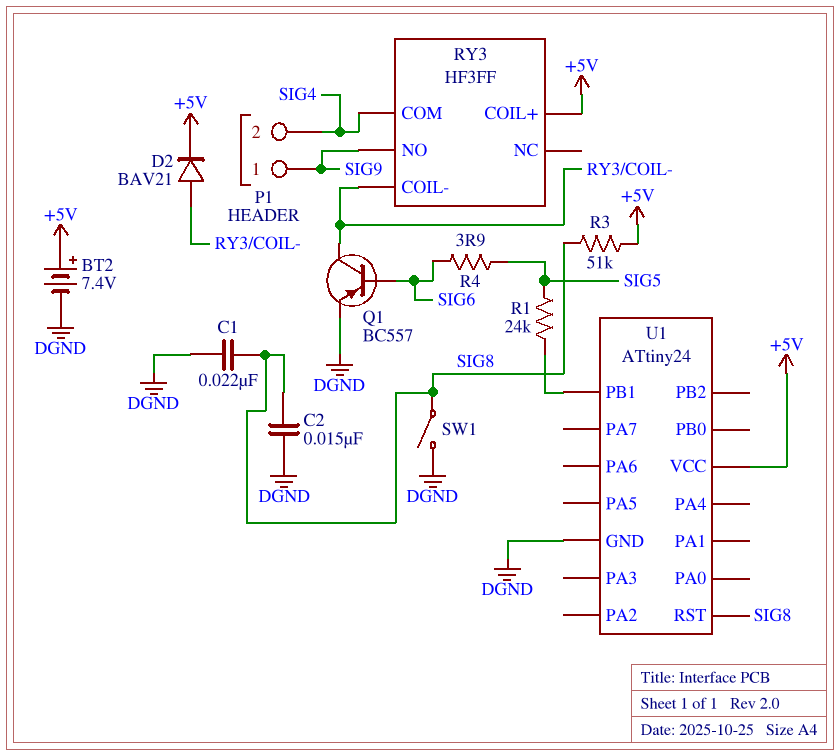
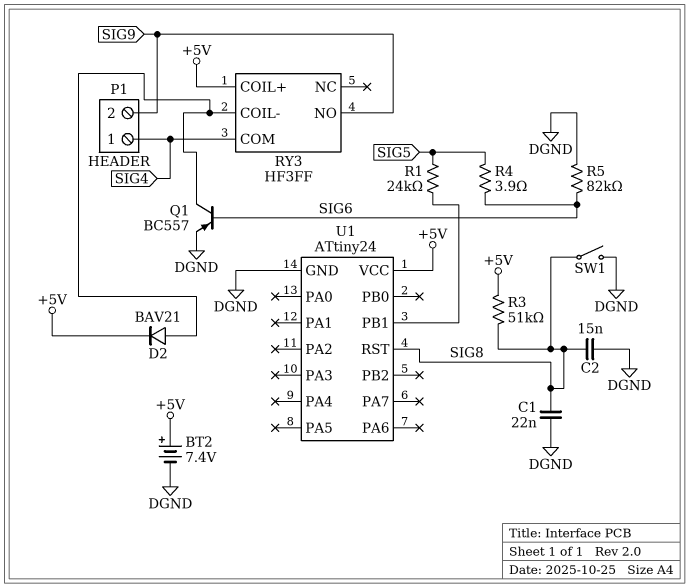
P1 pin 1: SIG9 -> SIG4
P1 pin 2: SIG4 -> SIG9
R5: none -> 82k (DGND, SIG6)

